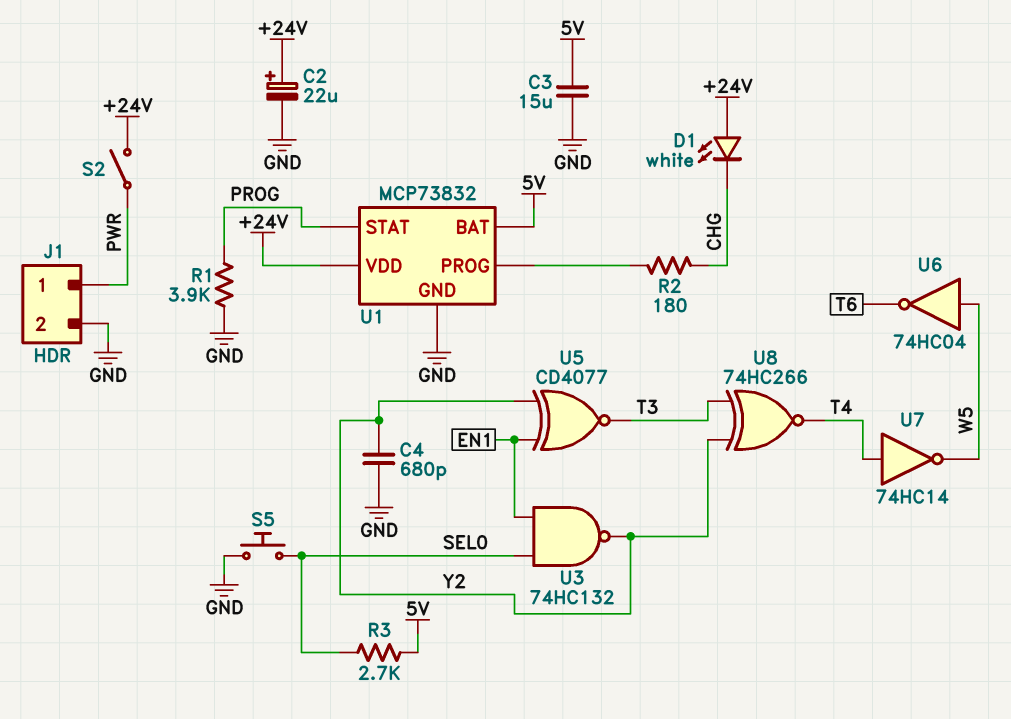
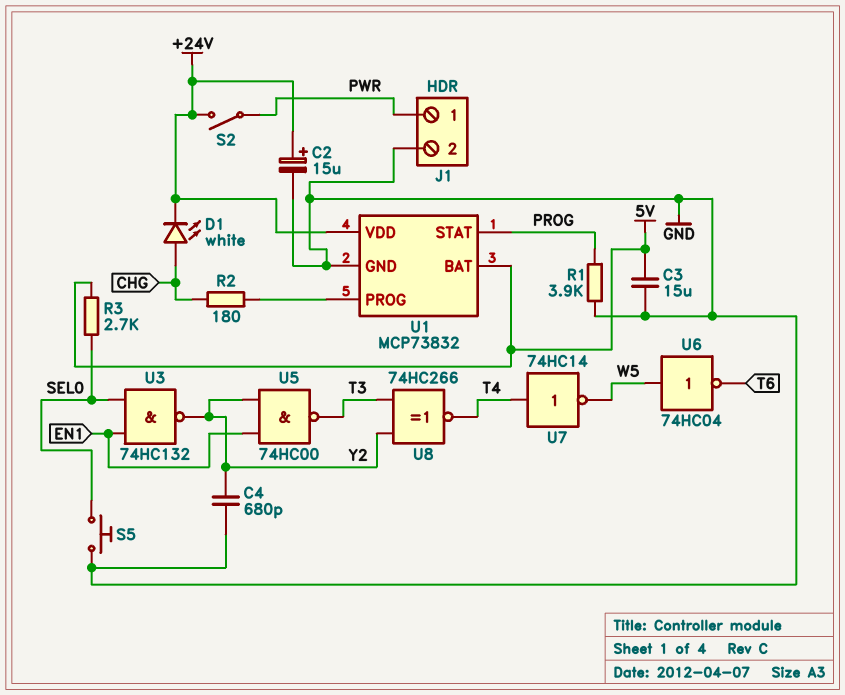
C2: 22uF (plus +24V, minus GND) -> 15uF (plus +24V, minus GND)
D1: LED white (A +24V, K CHG) -> LED white (A CHG, K +24V)
U5: XNOR CD4077 (in EN1, in Y2, out T3) -> NAND 74HC00 (in EN1, in Y2, out T3)

